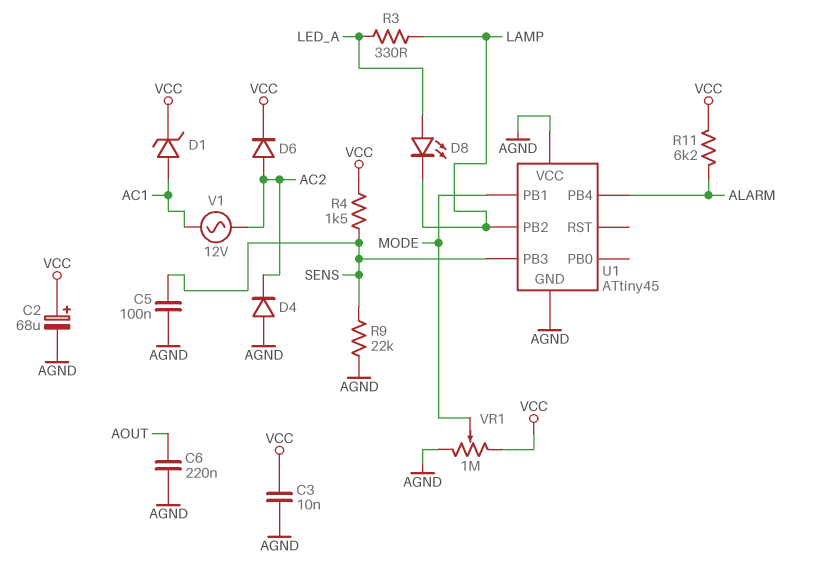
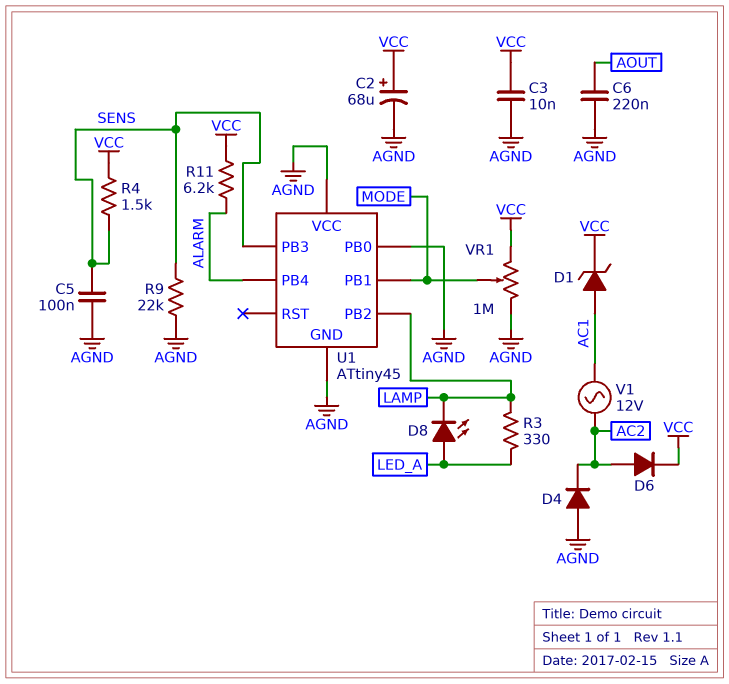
U1 pin PB0: none -> AGND

